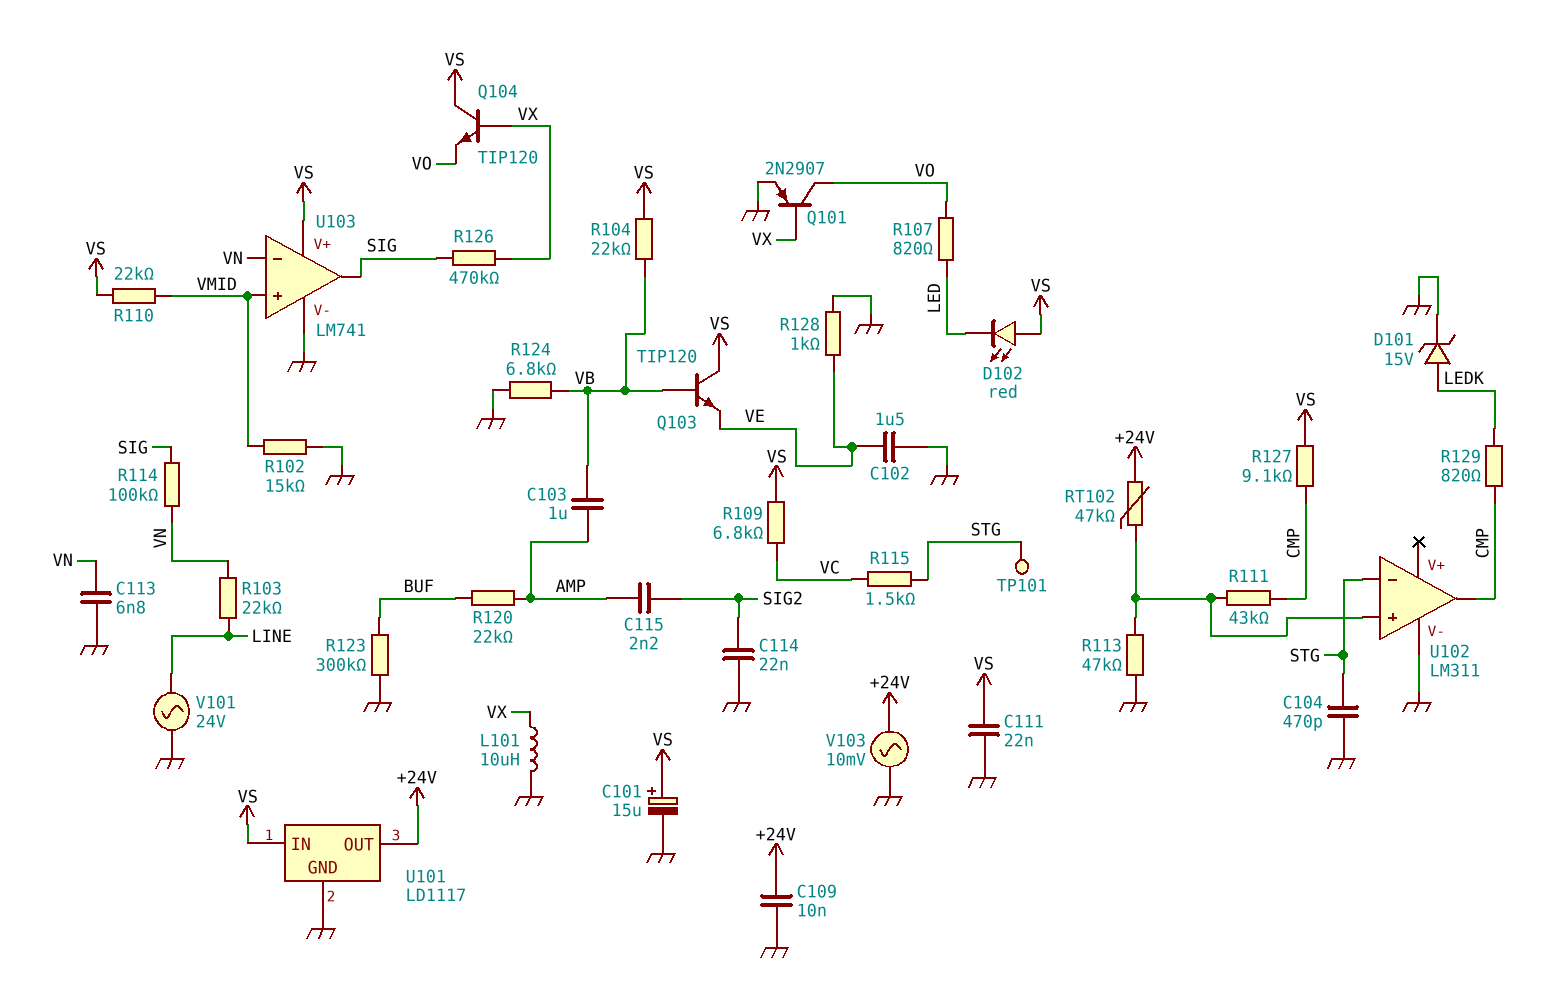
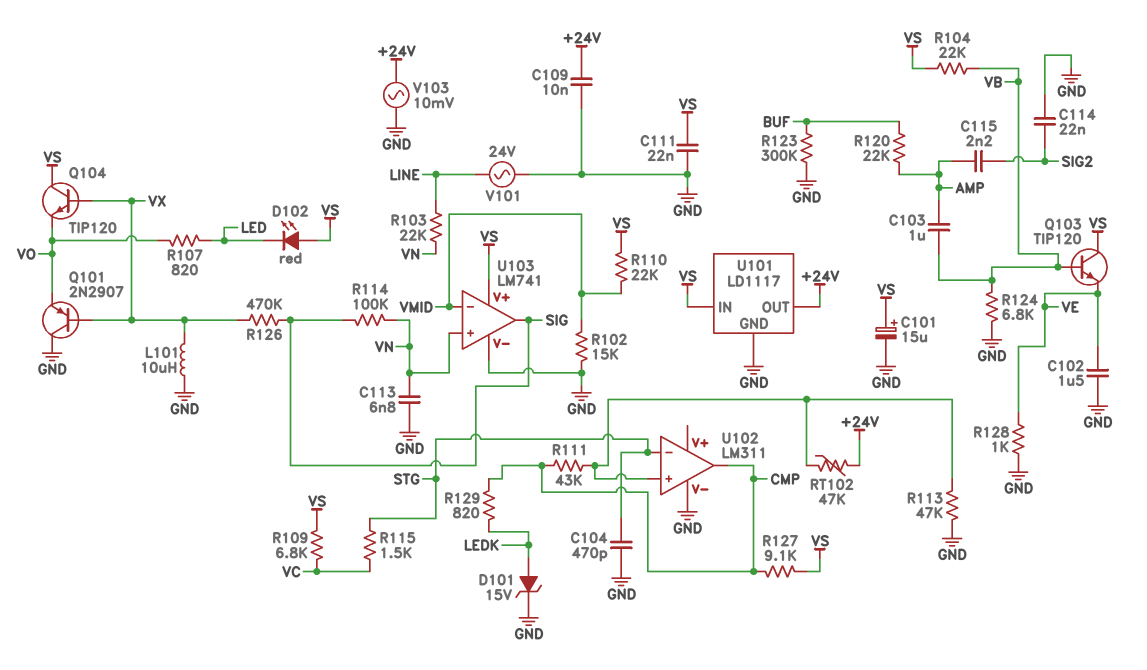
Q101: PNP 2N2907 (B VX, C VO, E GND) -> PNP 2N2907 (B VX, C GND, E VO)
TP101: test point (STG) -> none
U103 pin in+: VMID -> VN
U103 pin in-: VN -> VMID

